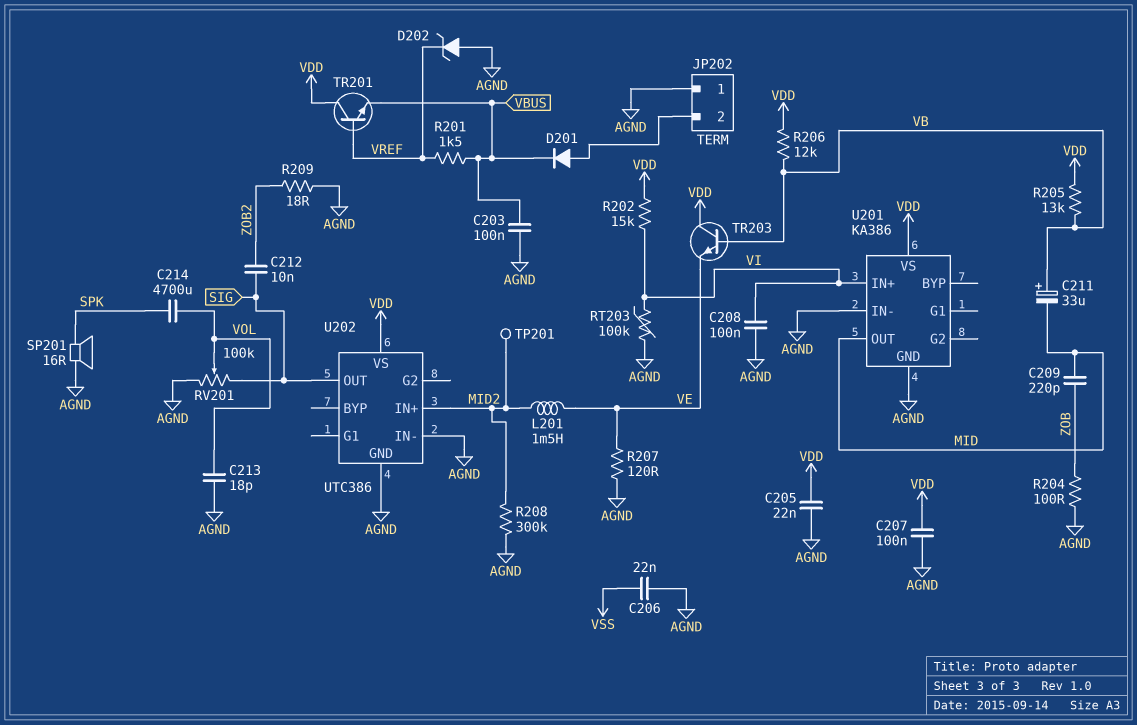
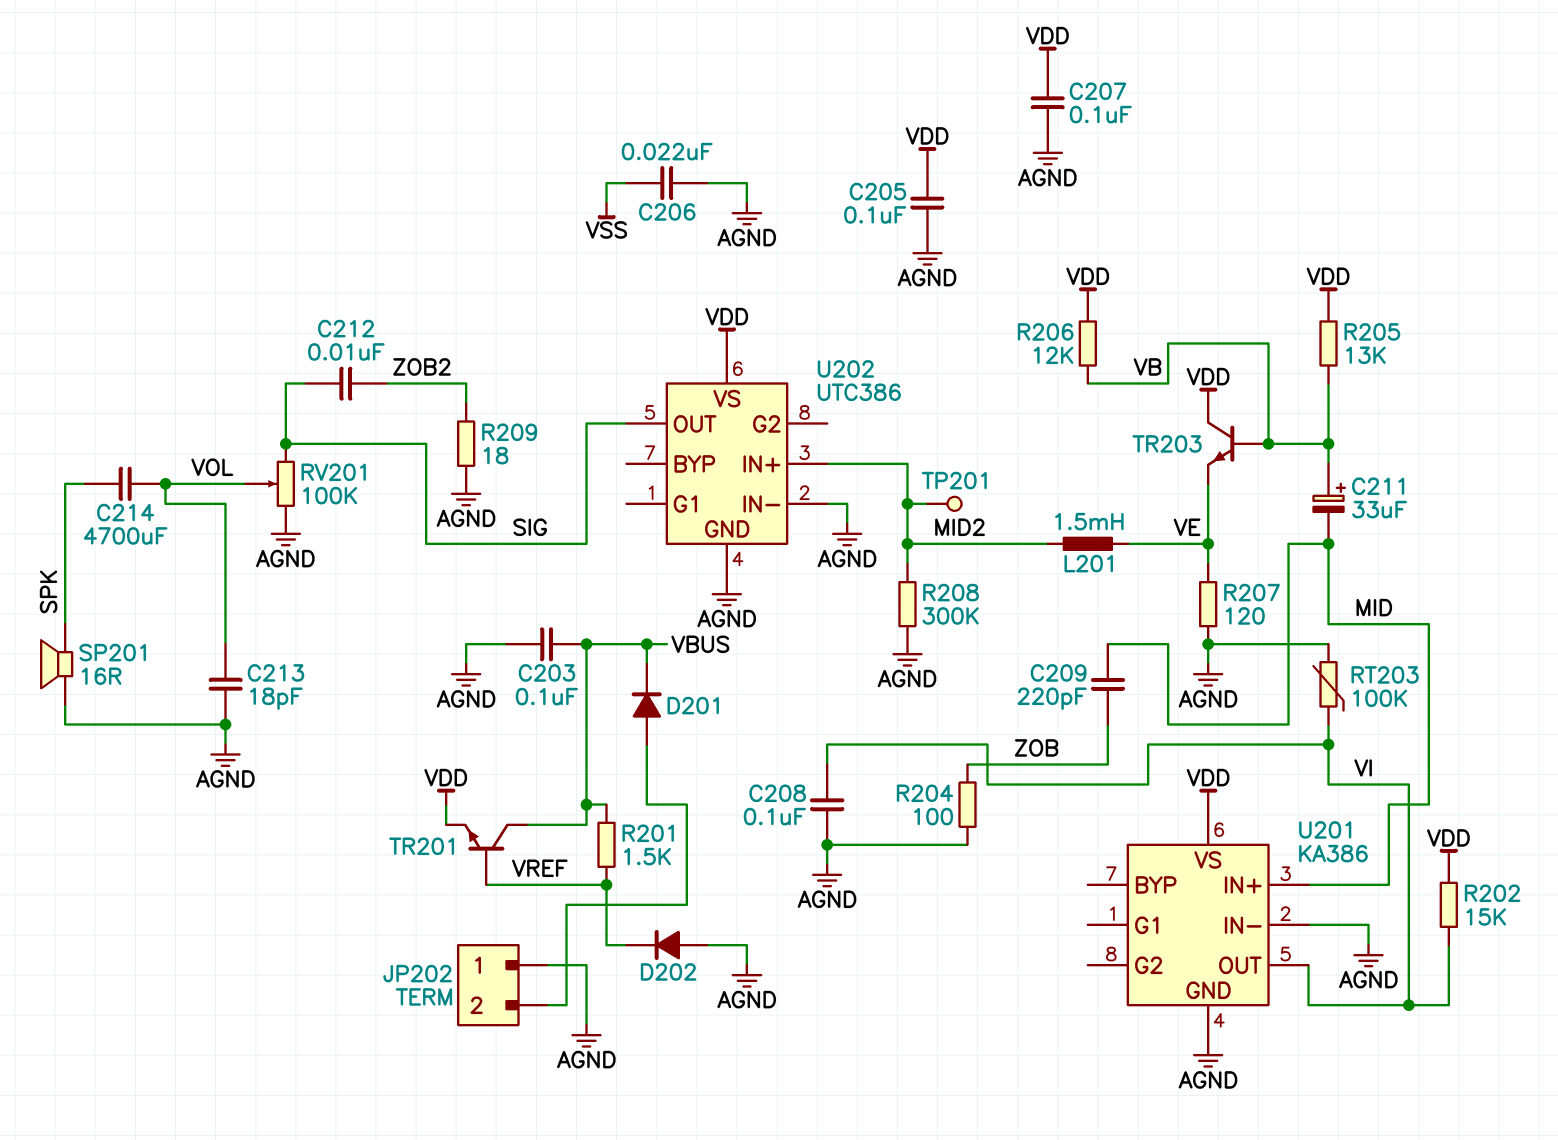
C205: 22nF (AGND, VDD) -> 100nF (AGND, VDD)
D202: zener (A AGND, K VREF) -> diode (A AGND, K VREF)
TR201: NPN (B VREF, C VDD, E VBUS) -> NPN (B VREF, C VBUS, E VDD)
U201 pin IN+: VI -> MID
U201 pin OUT: MID -> VI

